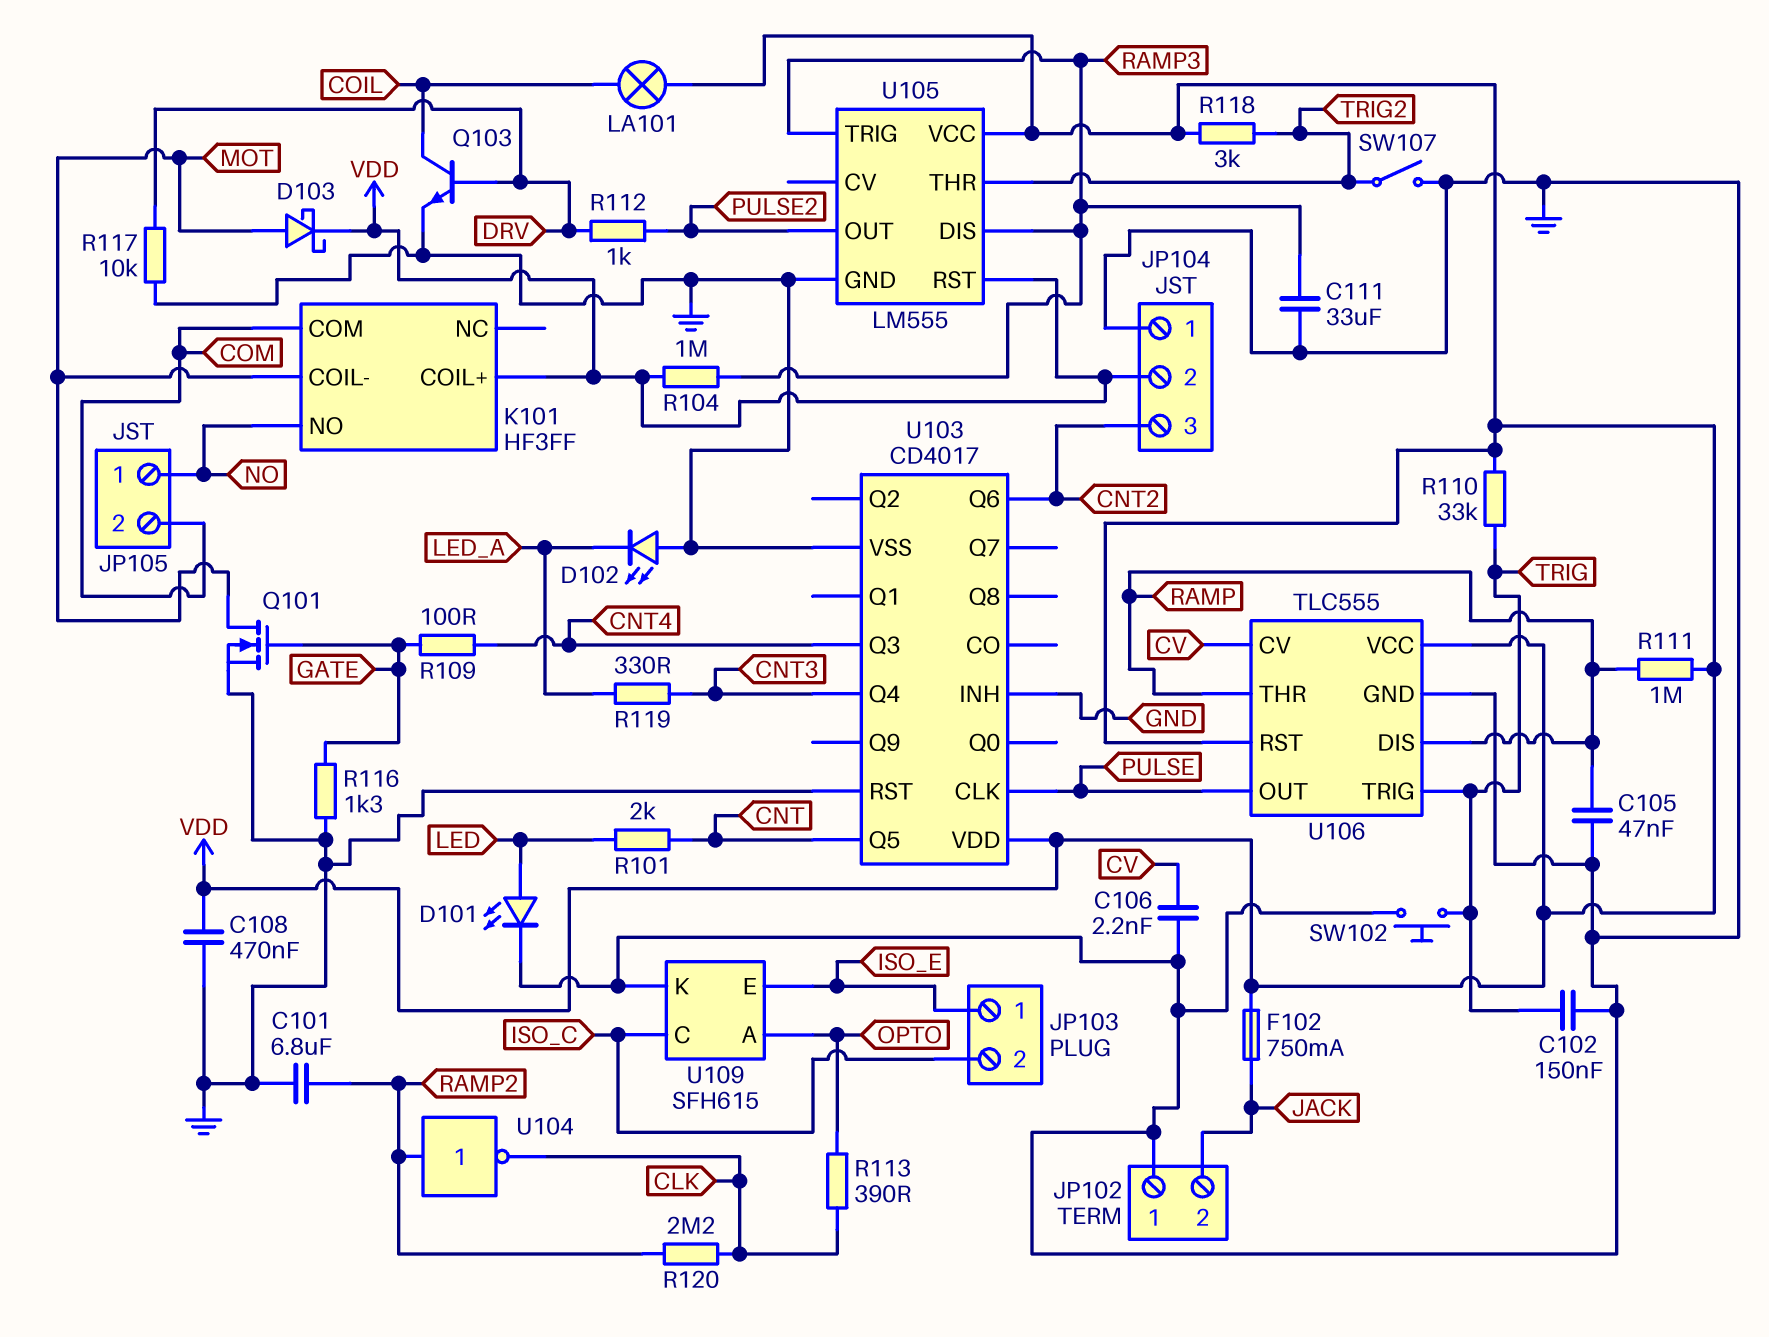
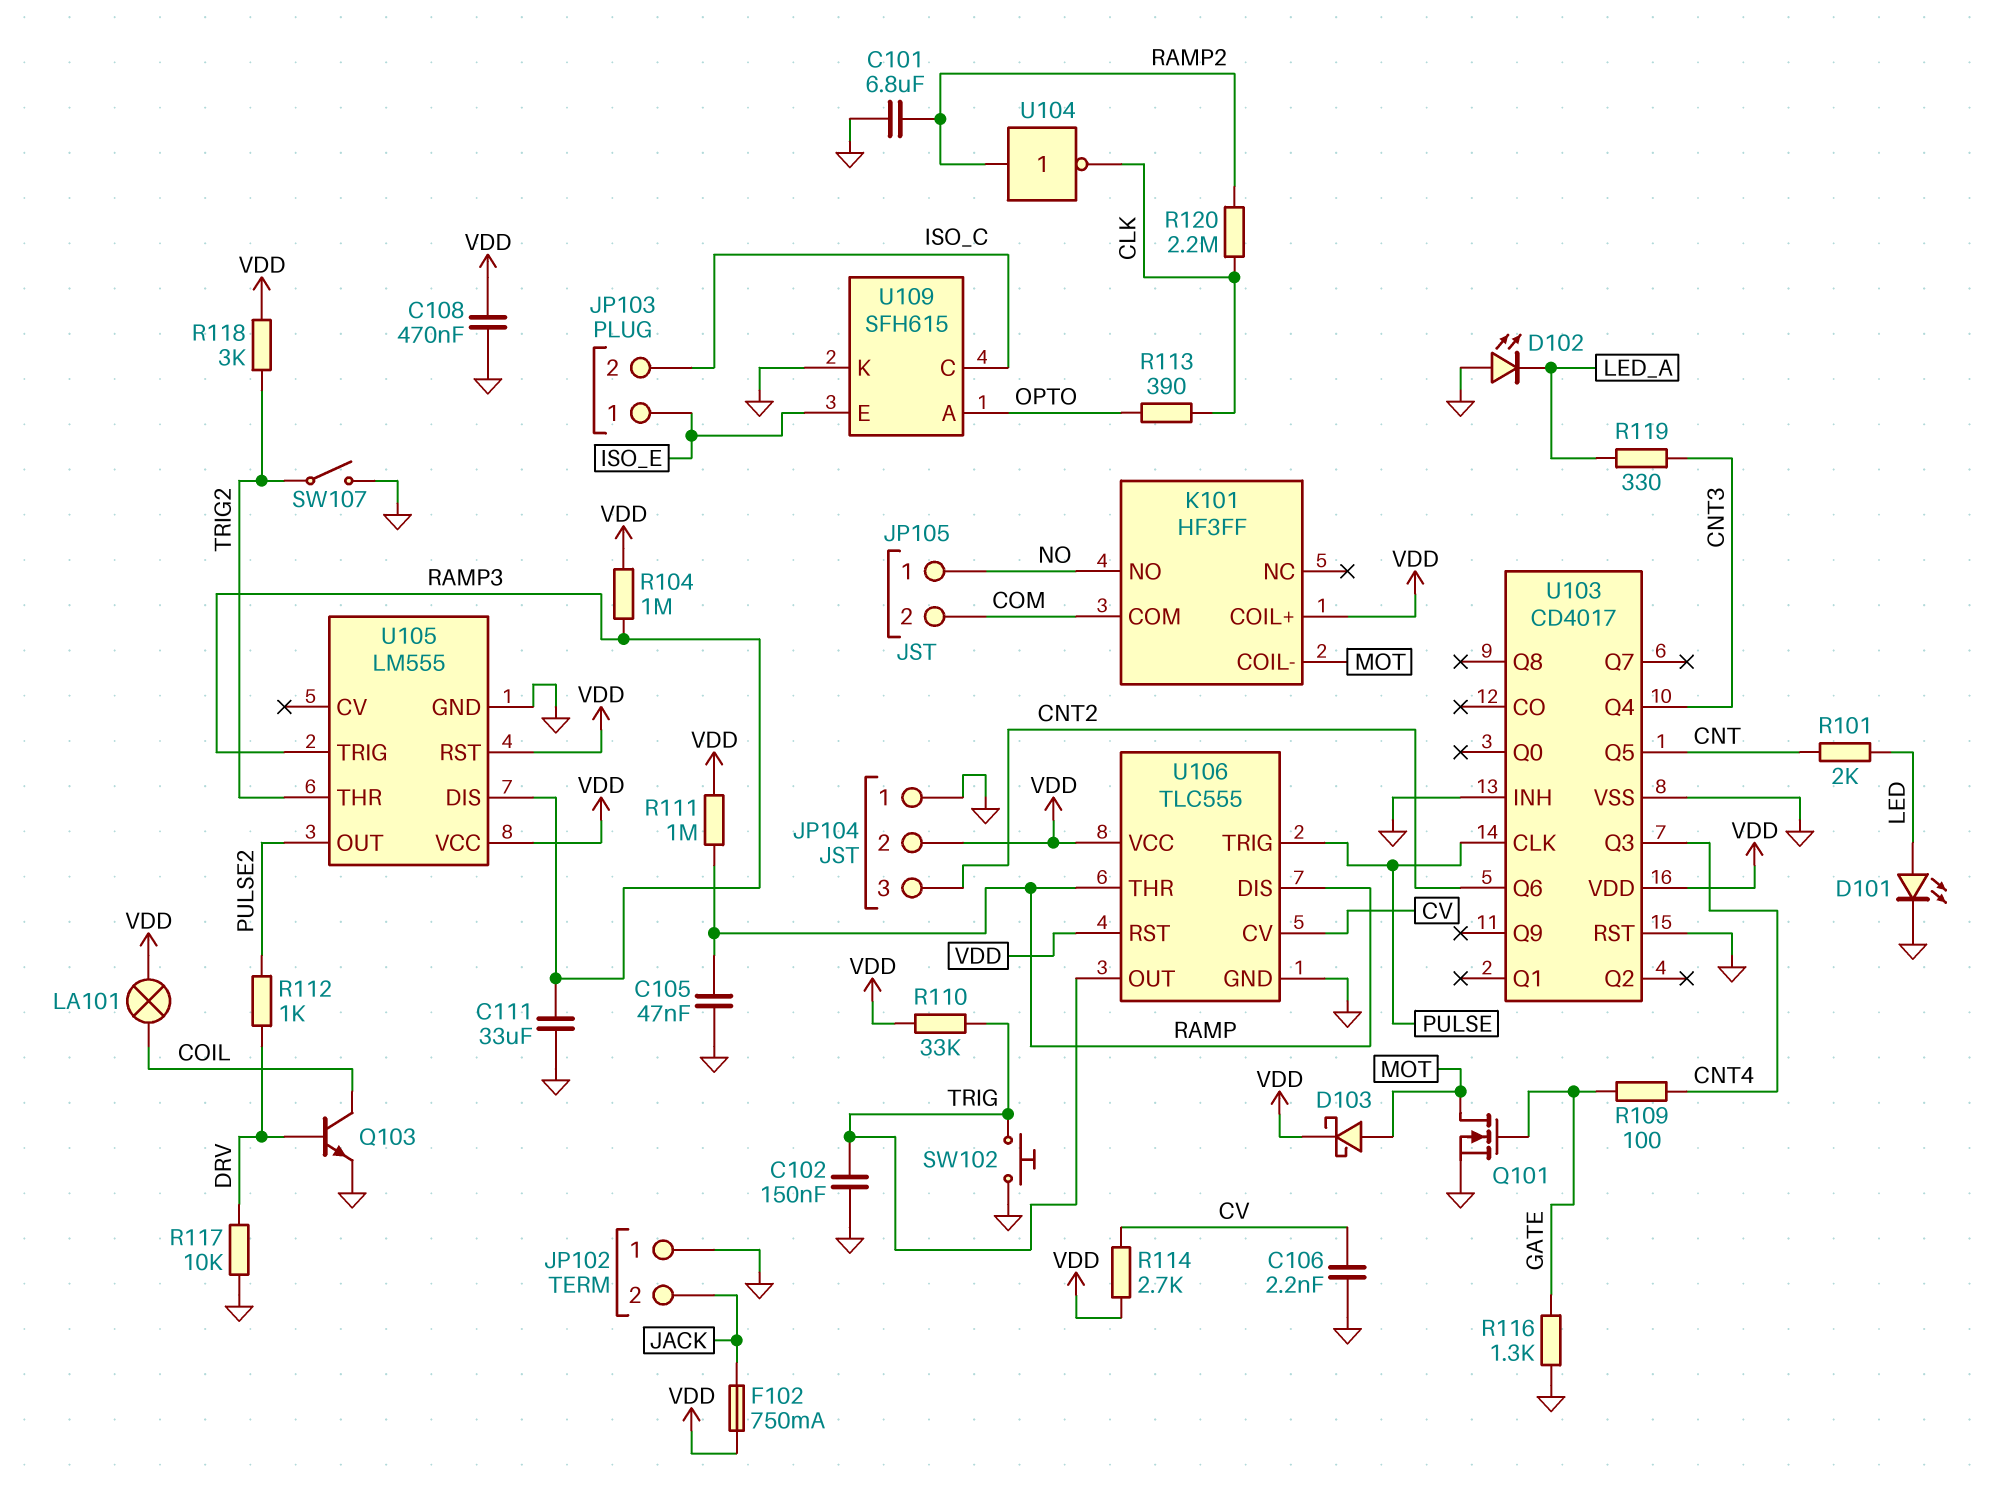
R114: none -> 2.7k (CV, VDD)
U106 pin OUT: PULSE -> TRIG
U106 pin TRIG: TRIG -> PULSE

